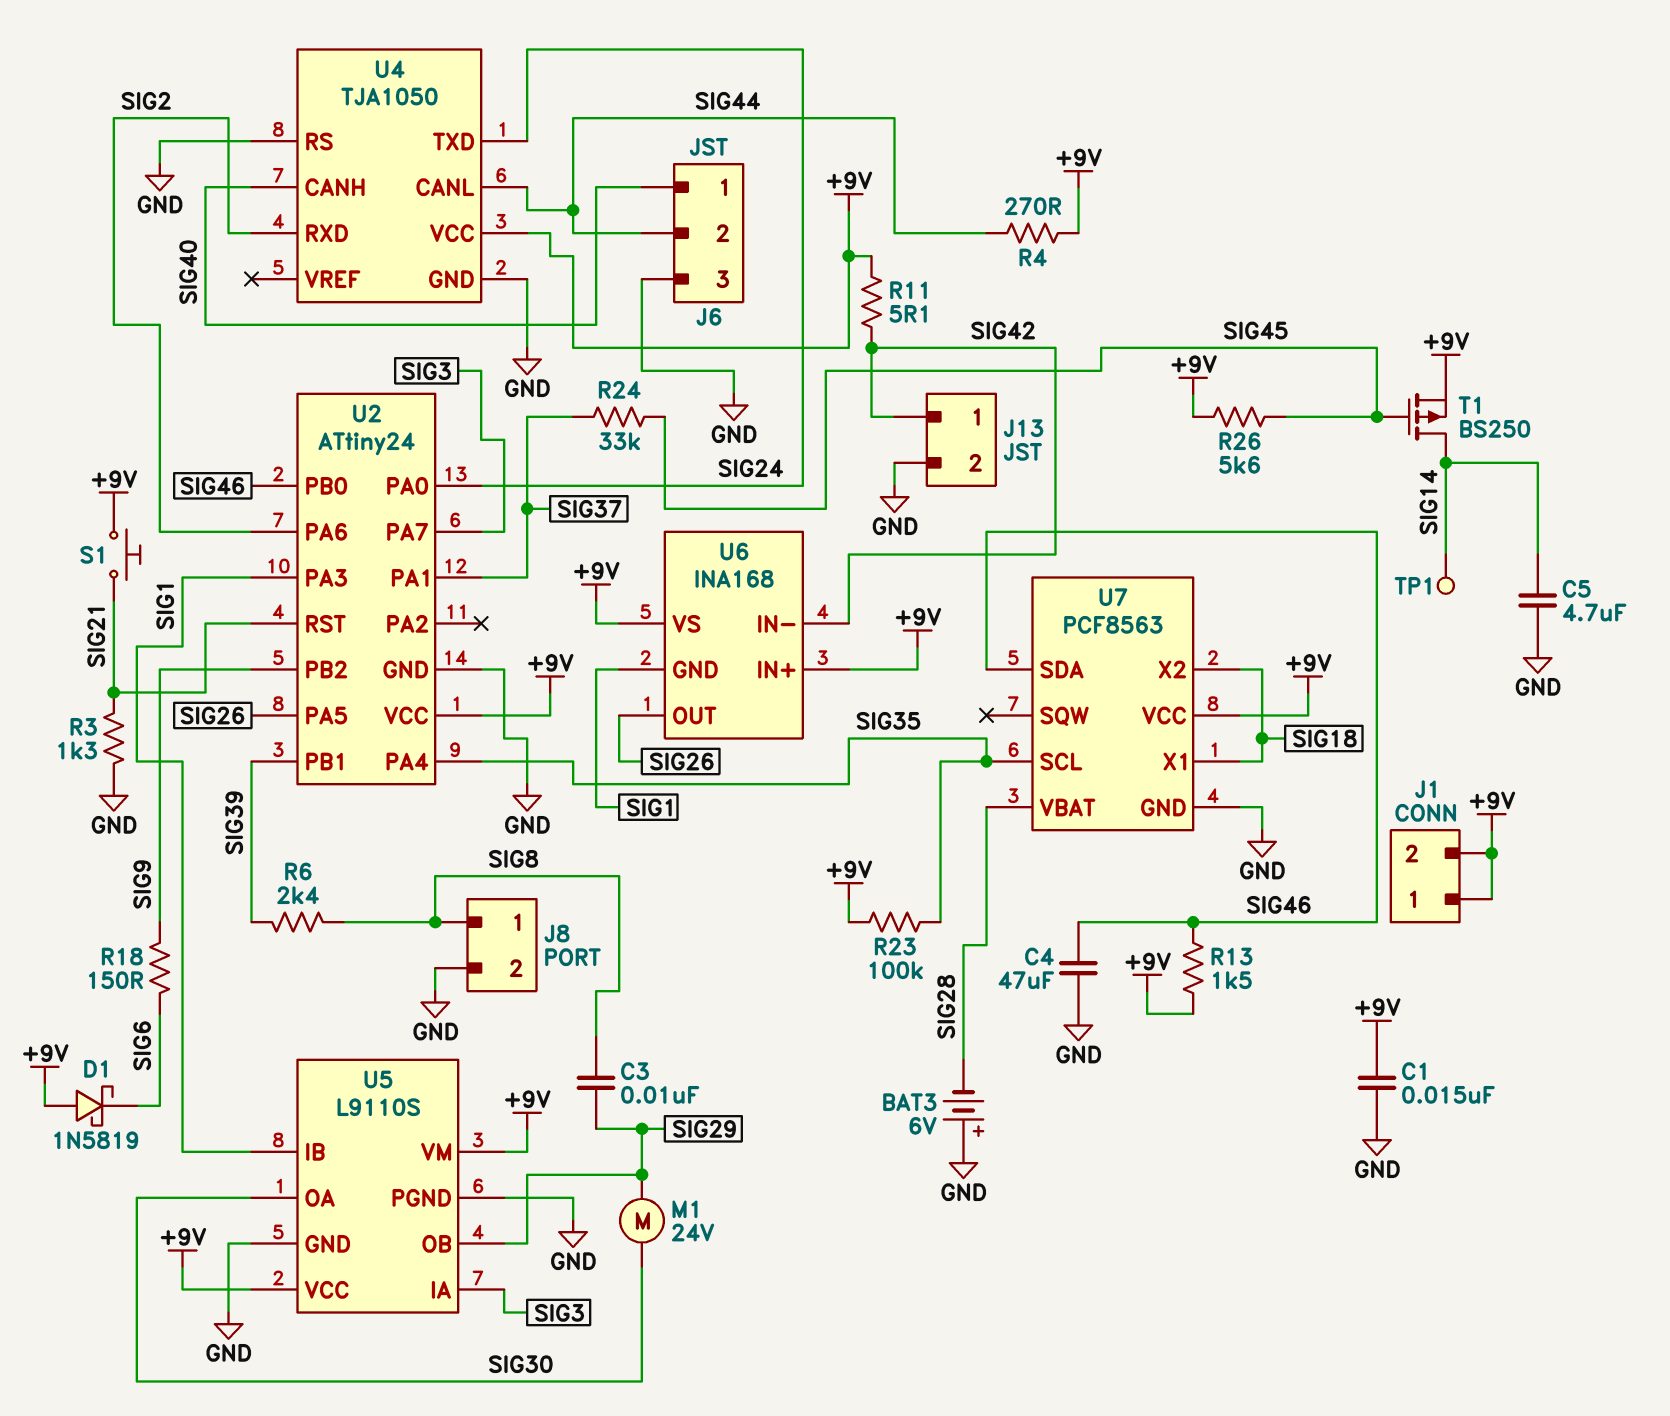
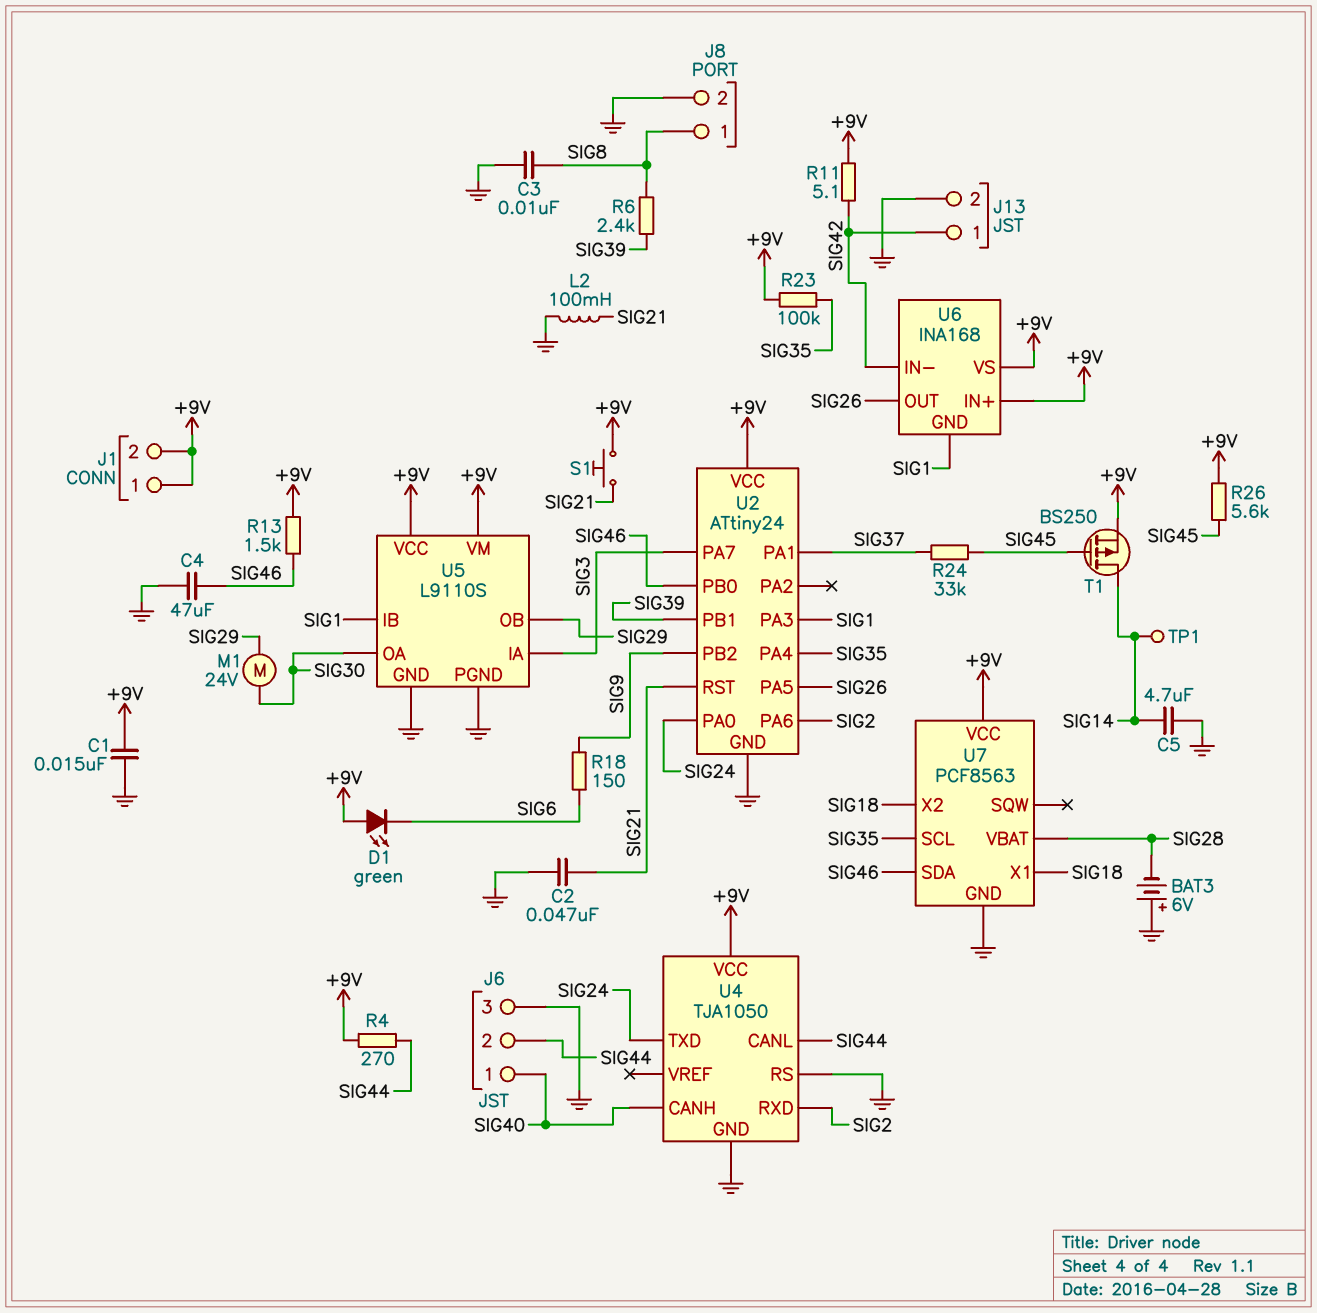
C2: none -> 47nF (GND, SIG21)
C3: 10nF (SIG8, SIG29) -> 10nF (GND, SIG8)
D1: schottky 1N5819 (A +9V, K SIG6) -> LED green (A +9V, K SIG6)
L2: none -> 100mH (GND, SIG21)
R3: 1.3k (GND, SIG21) -> none

